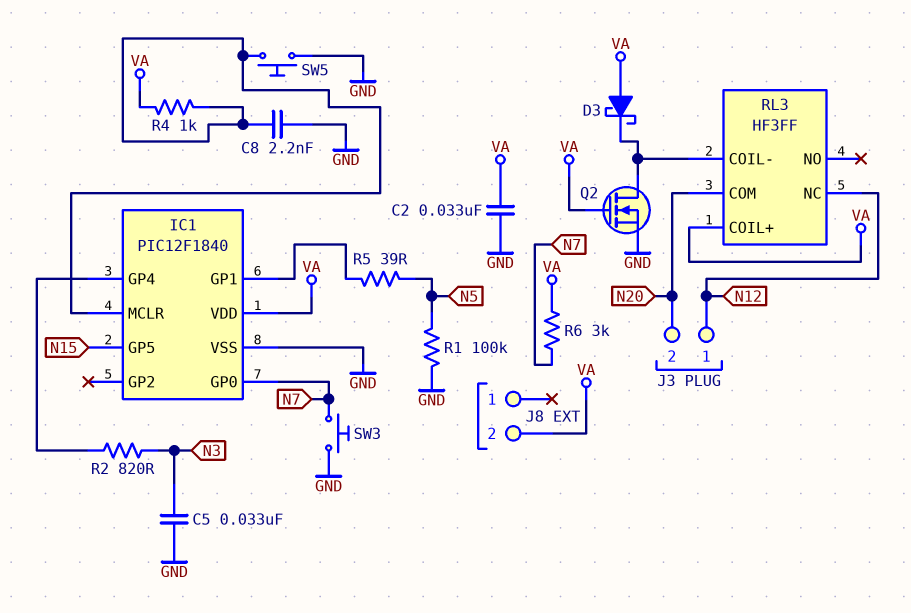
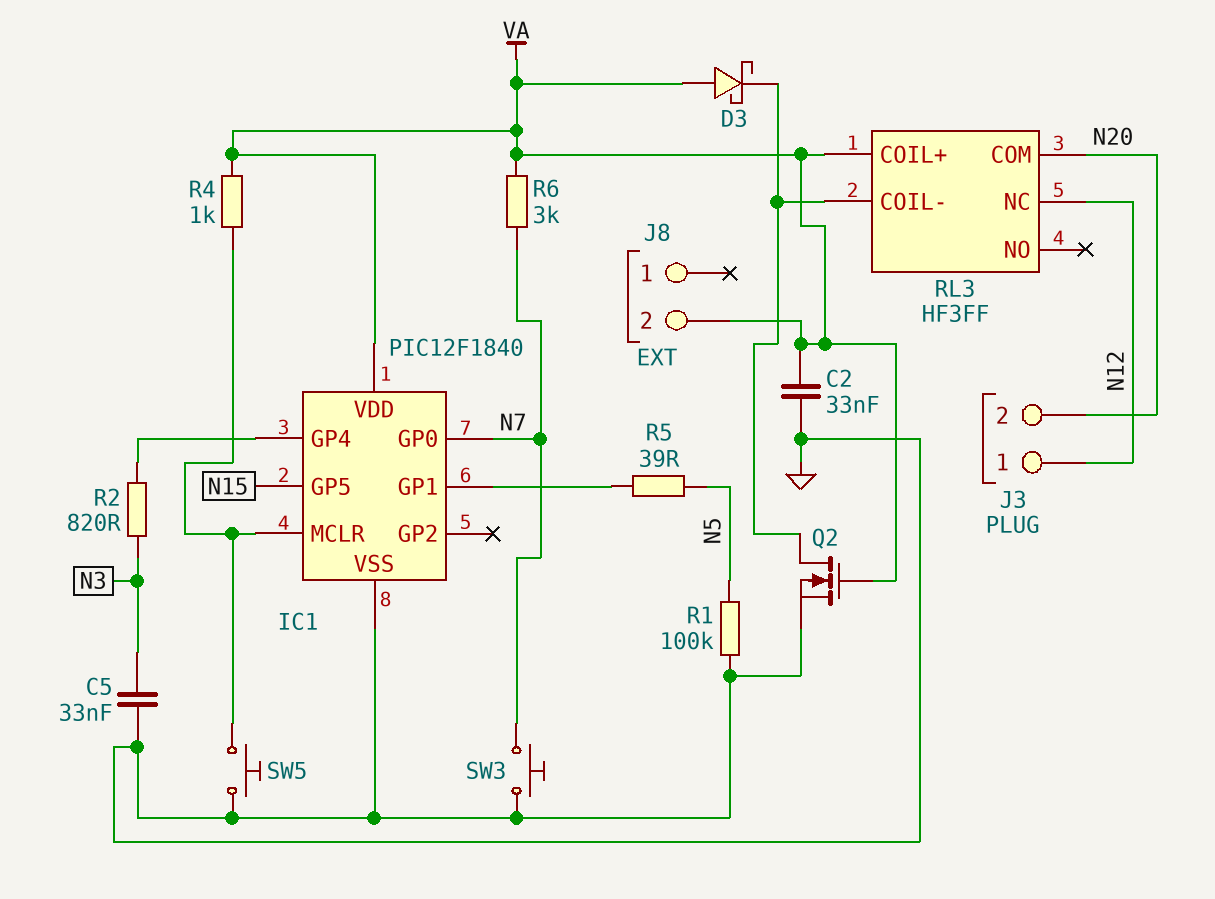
C8: 2.2nF (GND, IC1/MCLR) -> none

